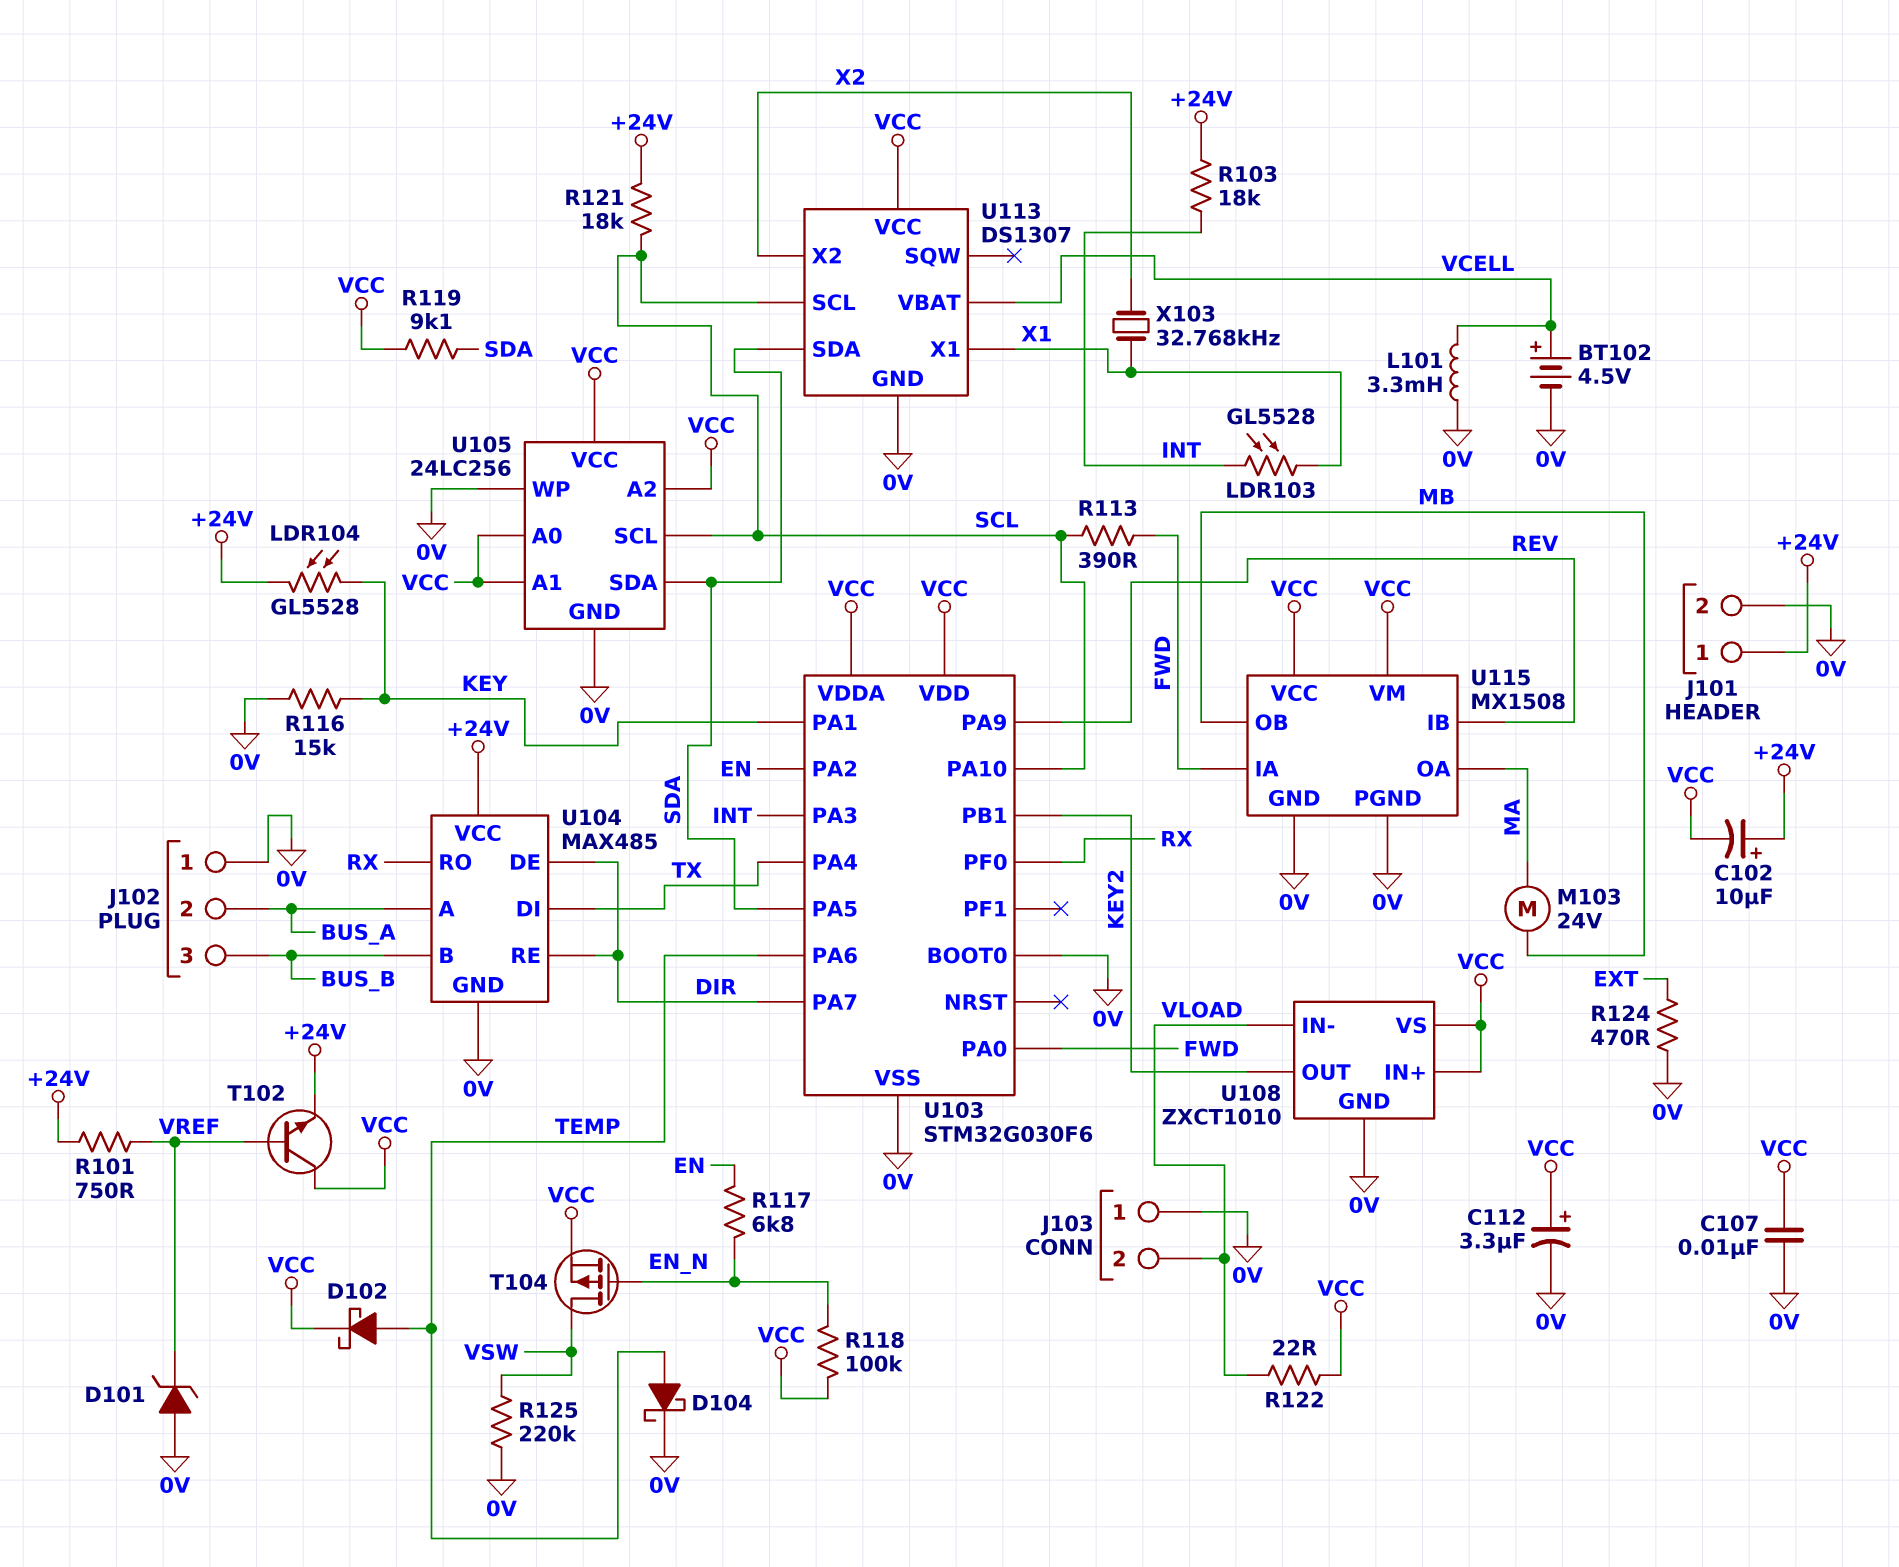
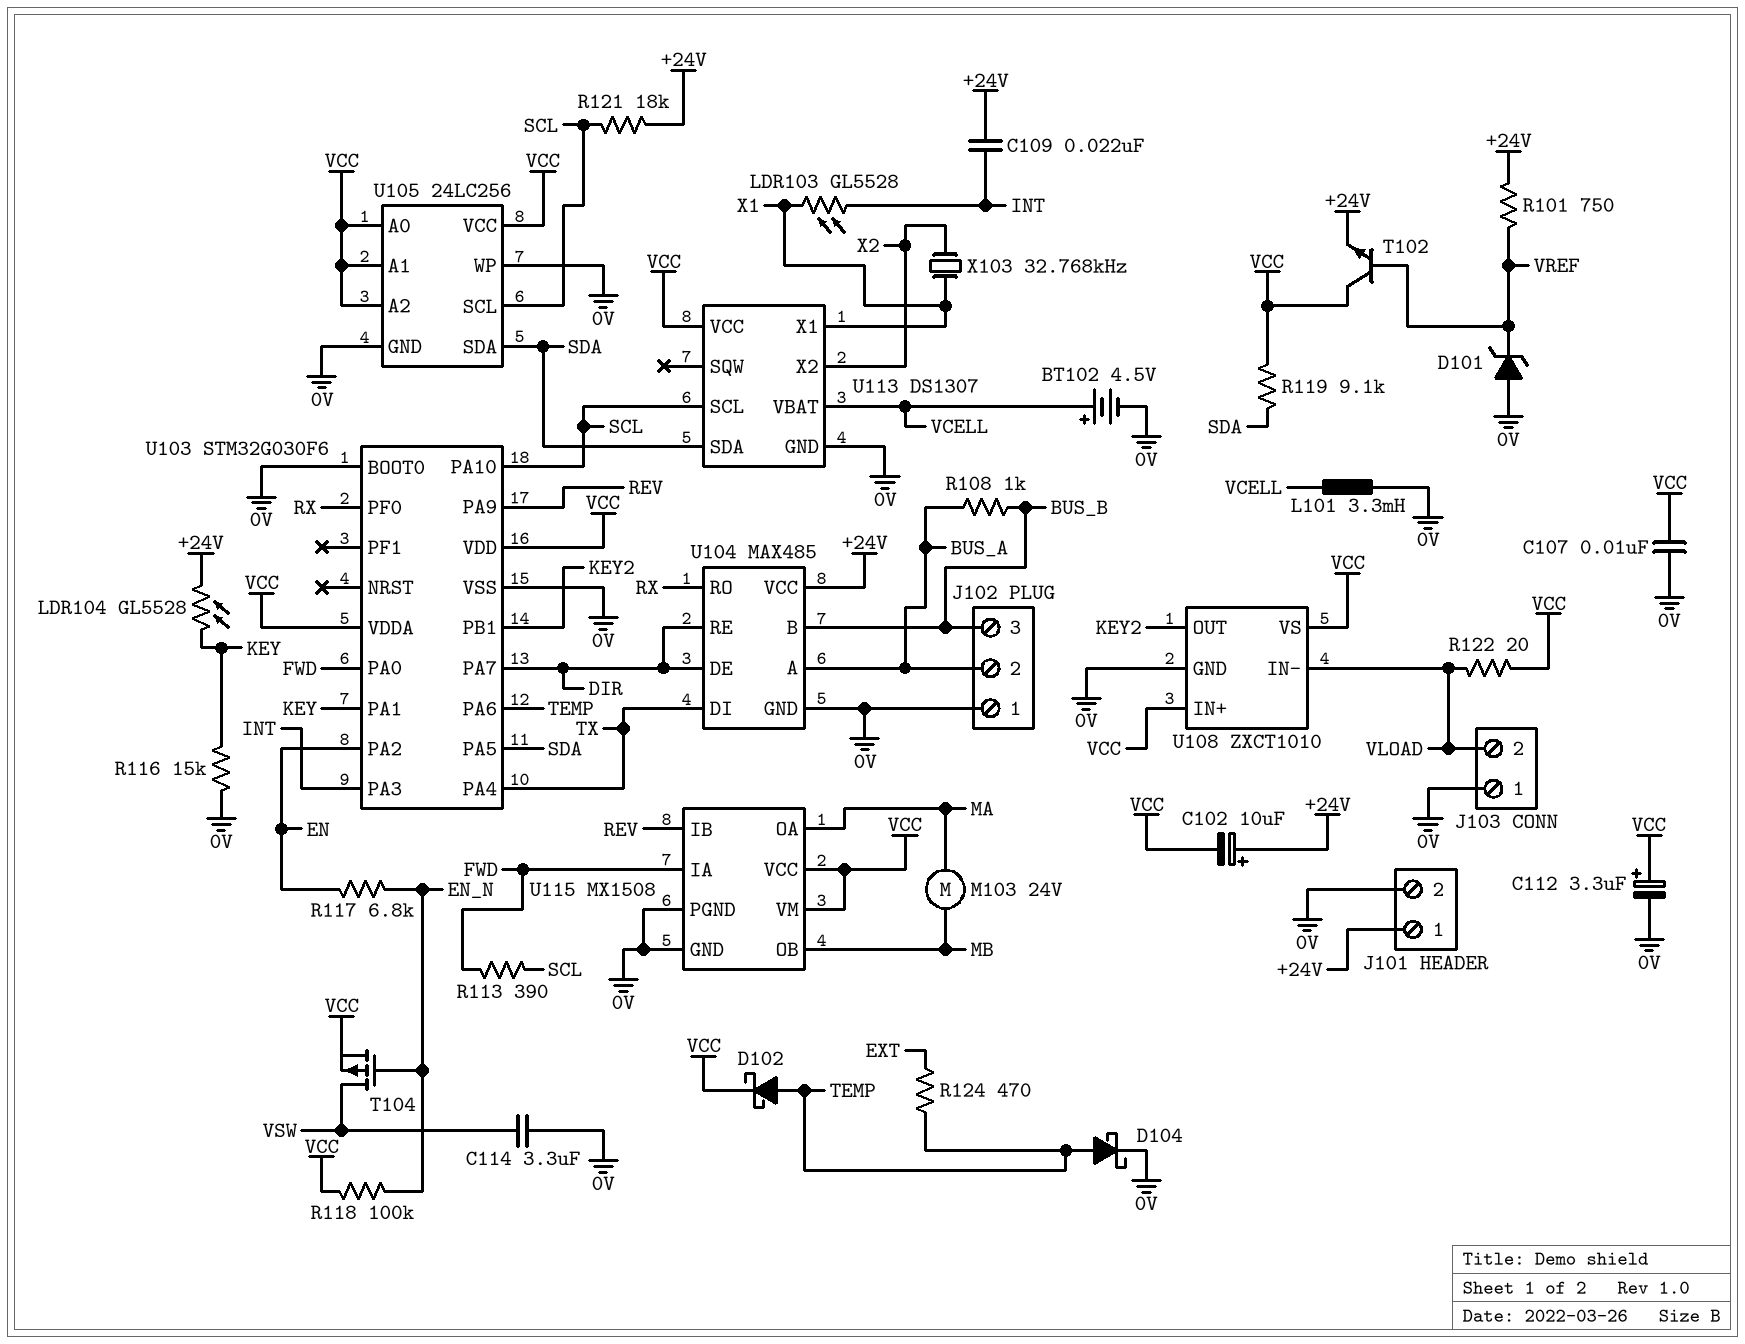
C109: none -> 22nF (+24V, INT)
C114: none -> 3.3uF (0V, VSW)
R103: 18k (+24V, INT) -> none
R108: none -> 1k (BUS_A, BUS_B)
R122: 22 (VCC, VLOAD) -> 20 (VCC, VLOAD)
R124: 470 (0V, EXT) -> 470 (EXT, TEMP)
R125: 220k (0V, VSW) -> none

